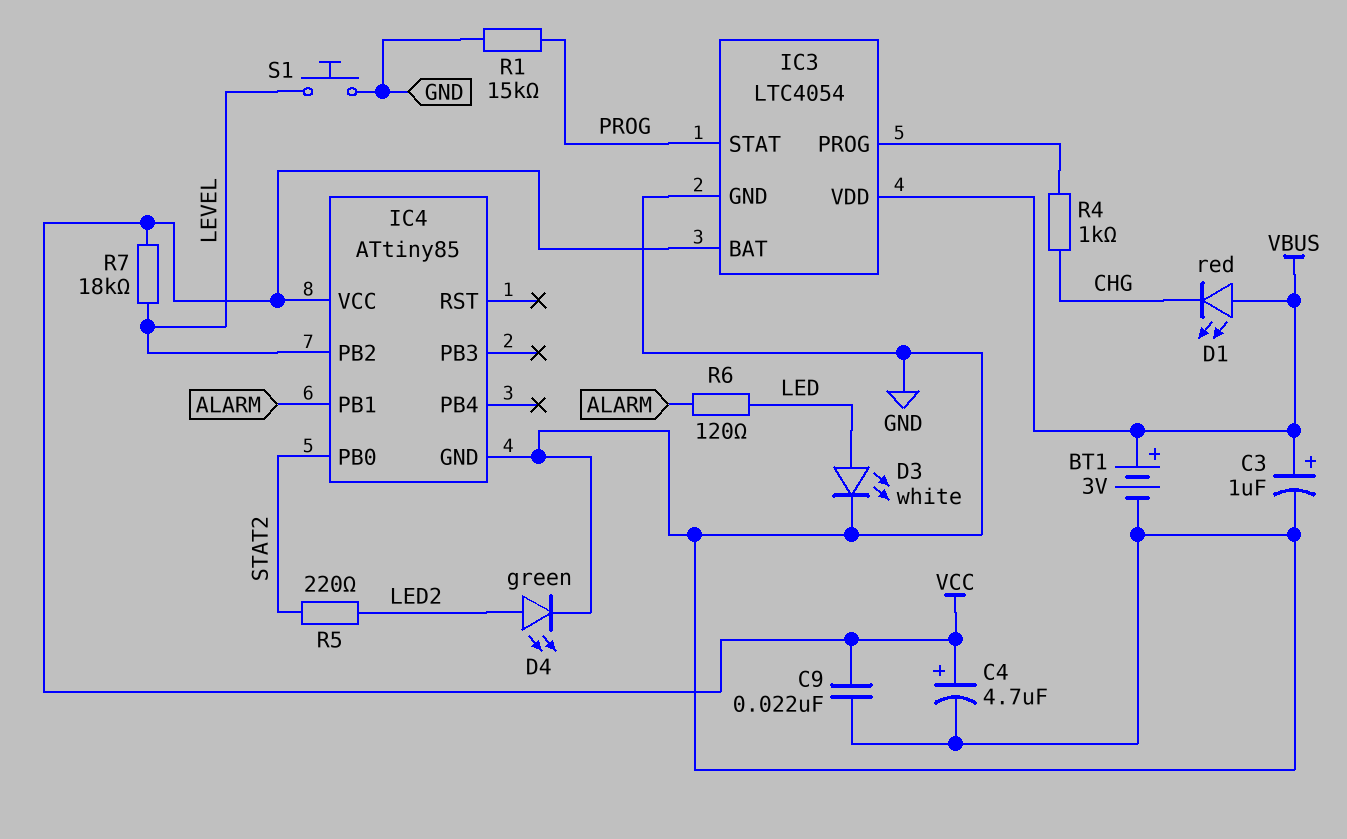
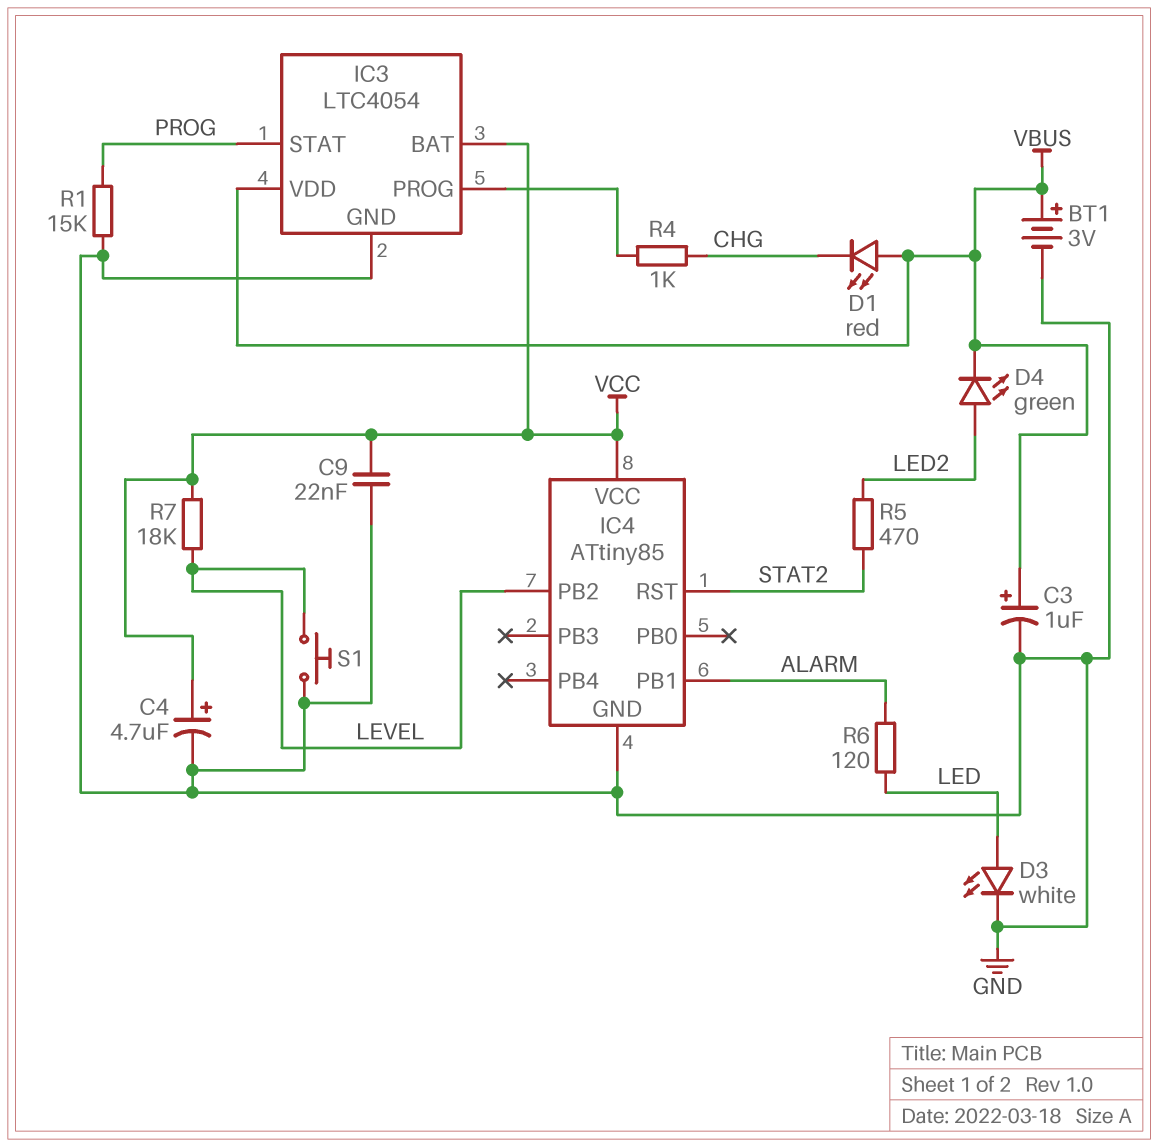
D4: LED green (A LED2, K GND) -> LED green (A LED2, K VBUS)
IC4 pin PB0: STAT2 -> none
IC4 pin RST: none -> STAT2
R5: 220 (LED2, STAT2) -> 470 (LED2, STAT2)

